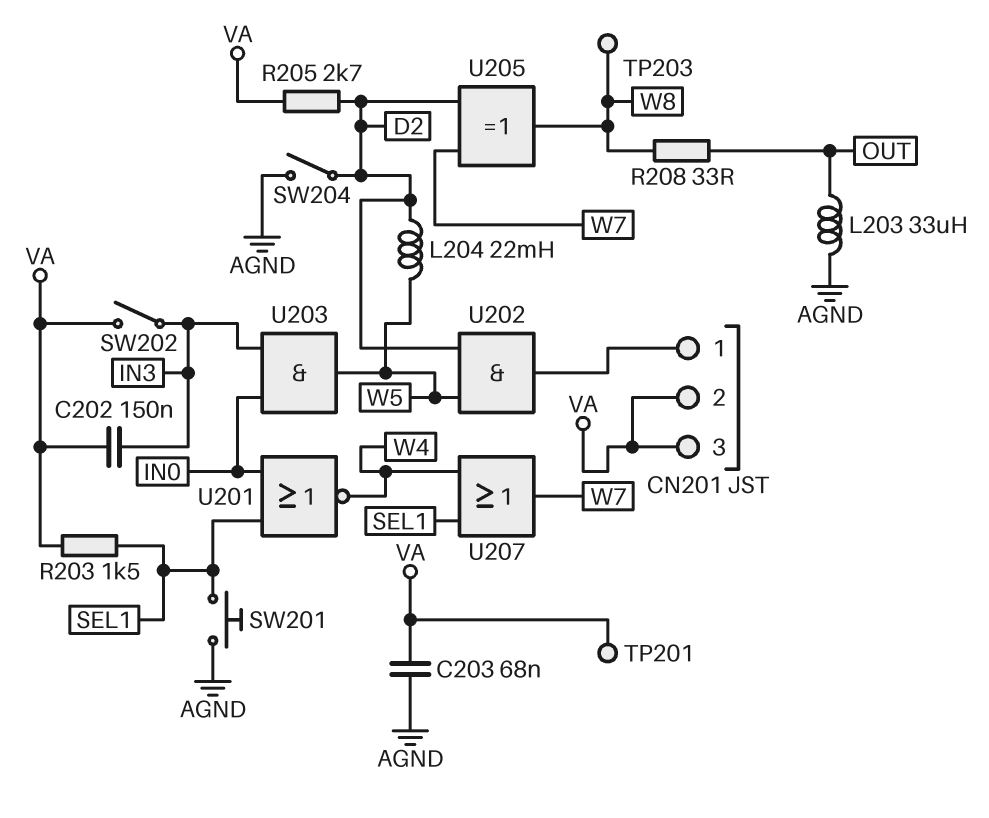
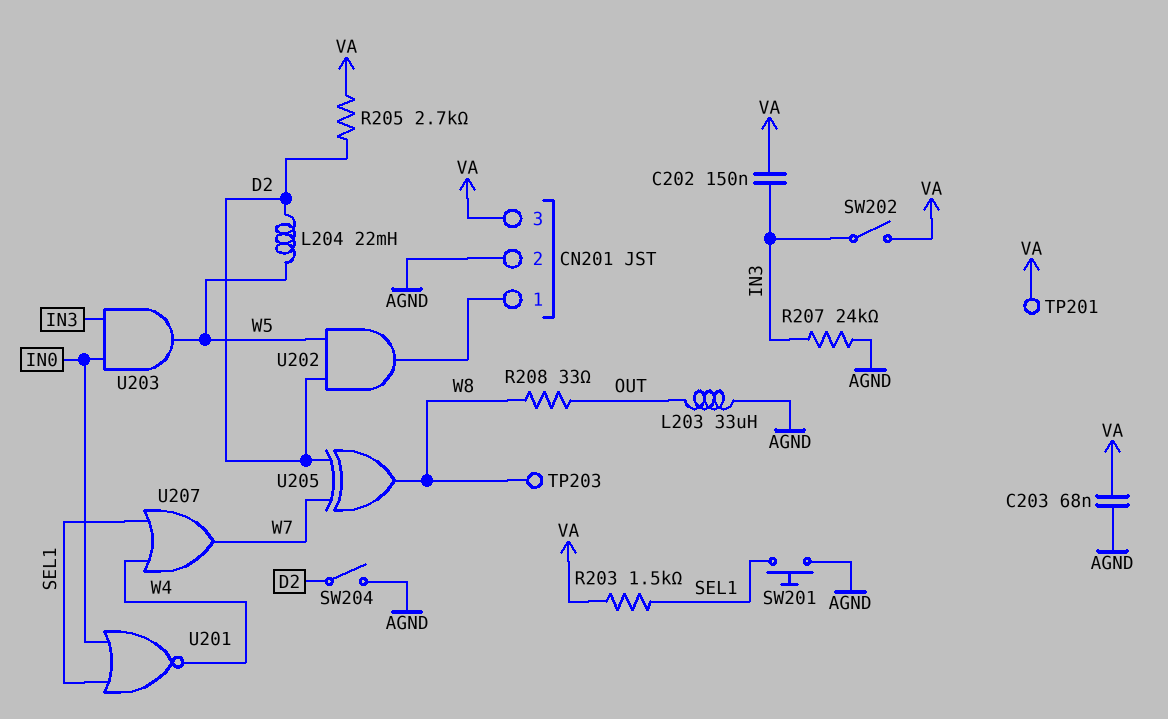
CN201 pin 2: VA -> AGND
R207: none -> 24k (AGND, IN3)

